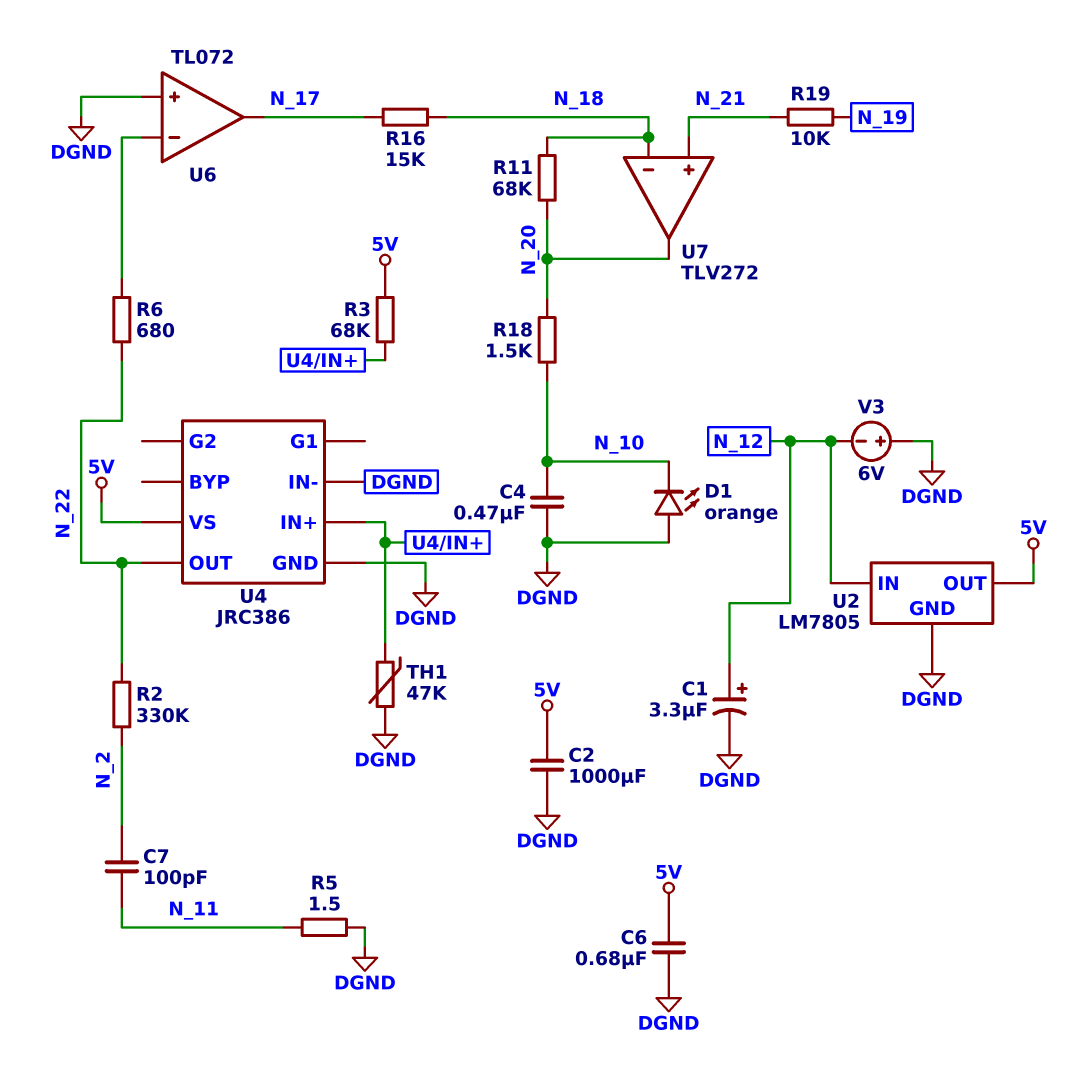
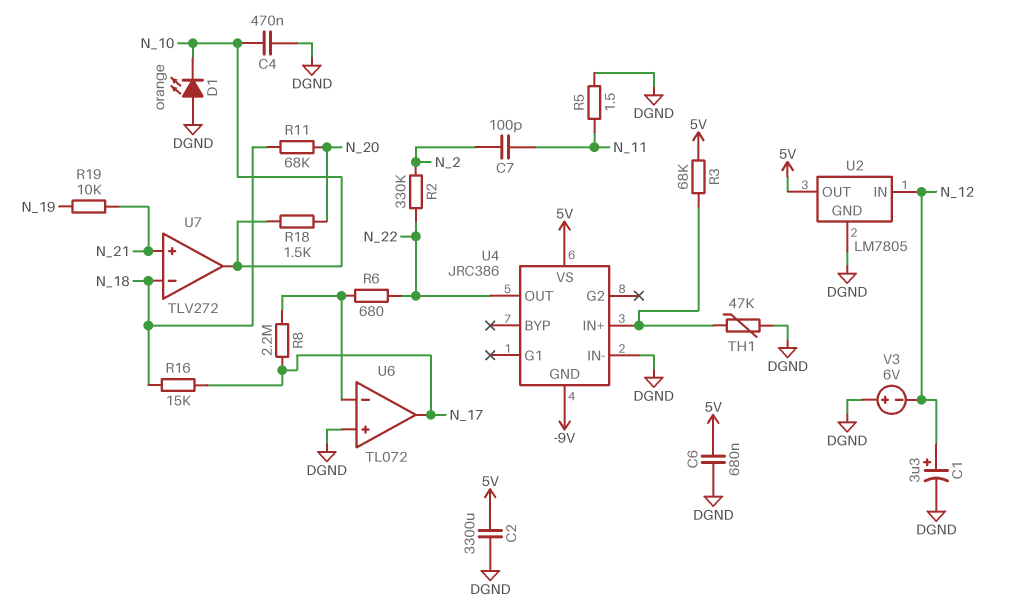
C2: 1000uF (5V, DGND) -> 3300uF (5V, DGND)
R8: none -> 2.2M (N_17, U6/in-)
U4 pin GND: DGND -> -9V
U7 pin out: N_20 -> N_10

